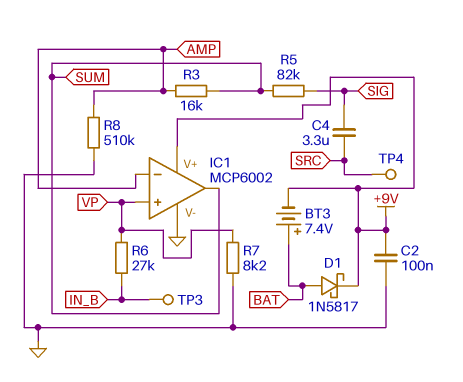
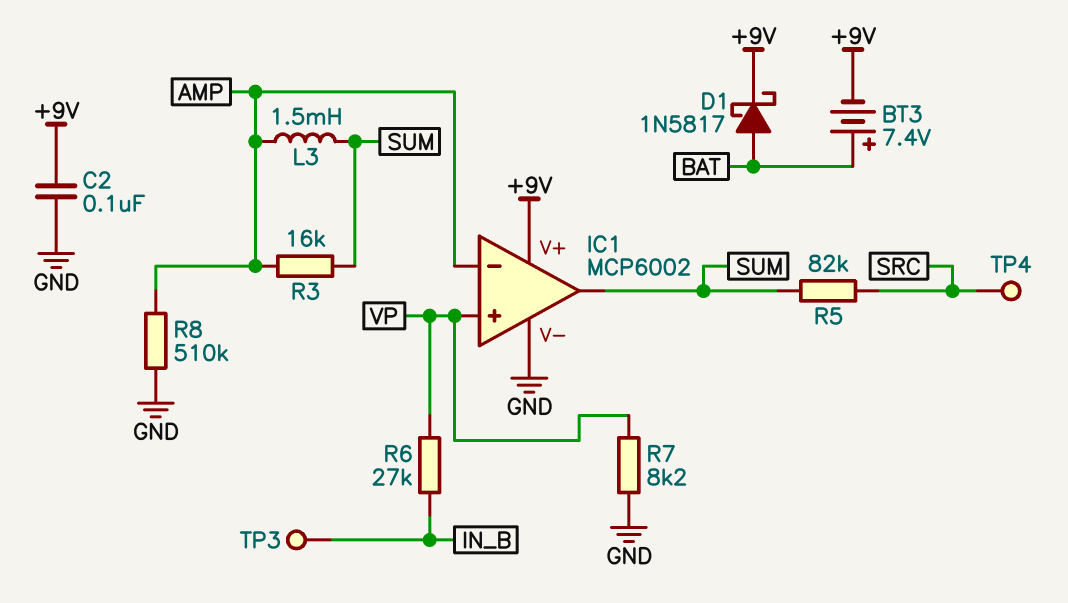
C4: 3.3uF (SIG, SRC) -> none
L3: none -> 1.5mH (AMP, SUM)
R5: 82k (SIG, SUM) -> 82k (SRC, SUM)

